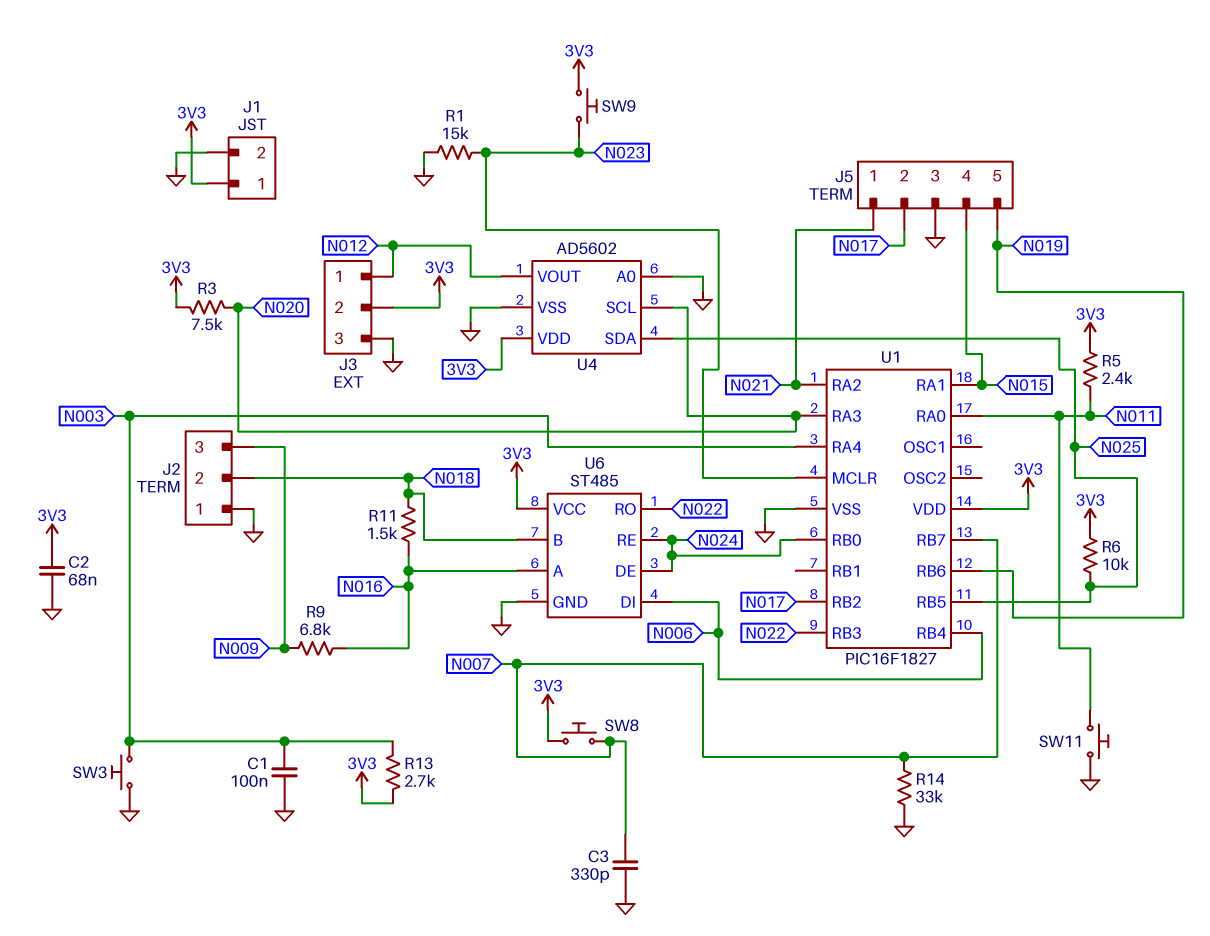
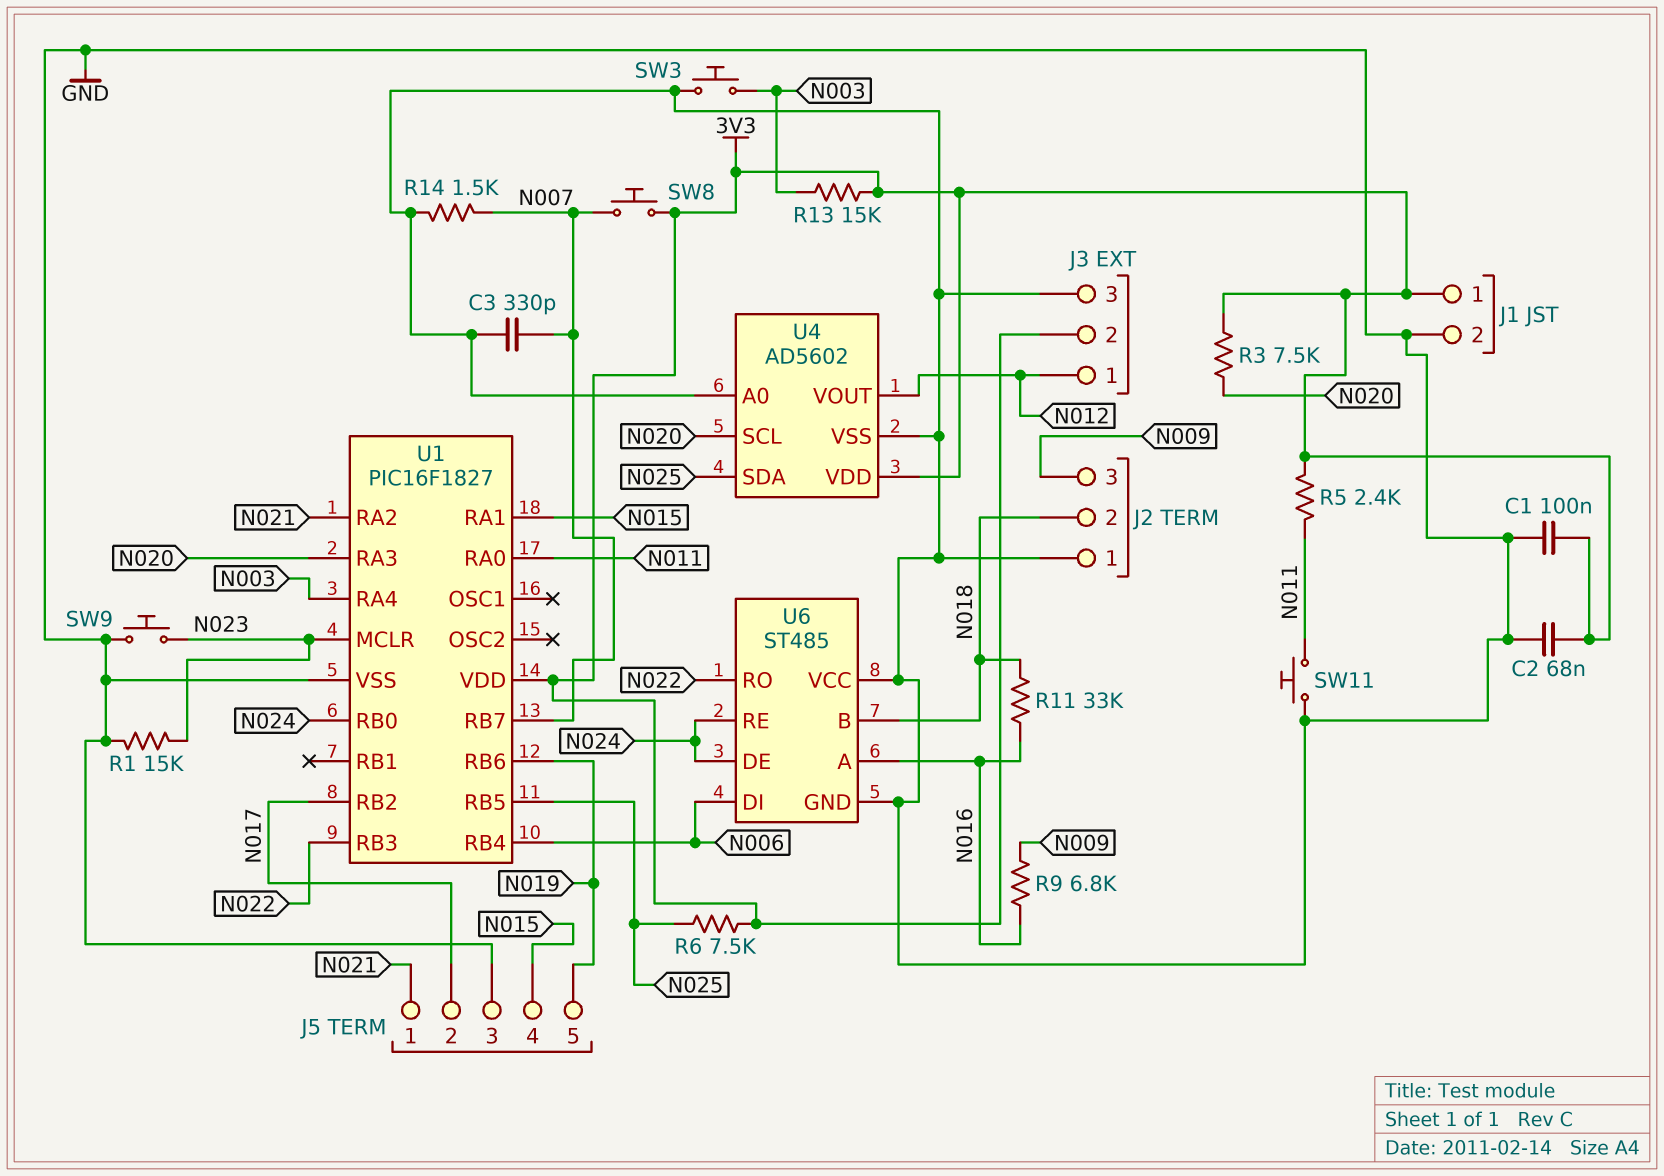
C1: 100nF (GND, N003) -> 100nF (3V3, GND)
R6: 10k (3V3, N025) -> 7.5k (3V3, N025)
R11: 1.5k (N016, N018) -> 33k (N016, N018)
R13: 2.7k (3V3, N003) -> 15k (3V3, N003)
R14: 33k (GND, N007) -> 1.5k (GND, N007)
SW9: button (3V3, N023) -> button (GND, N023)
U6 pin VCC: 3V3 -> GND

